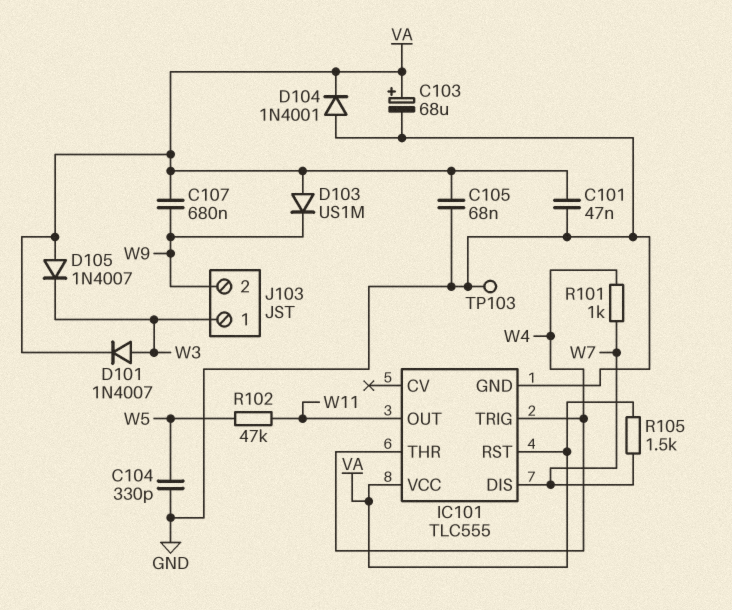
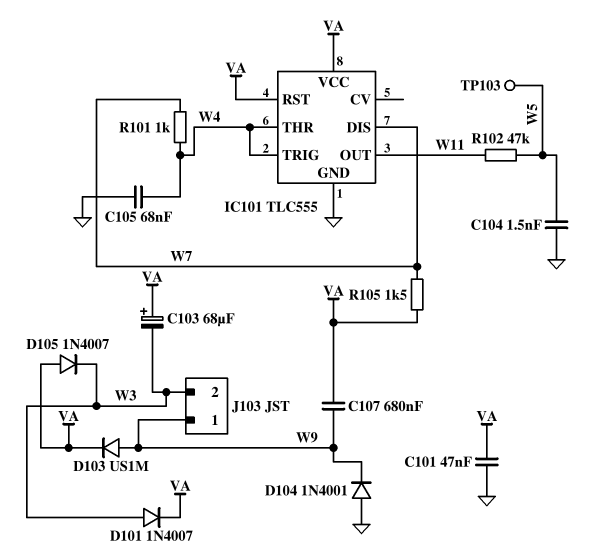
C103: 68uF (plus VA, minus GND) -> 68uF (plus VA, minus W3)
C104: 330pF (GND, W5) -> 1.5nF (GND, W5)
C105: 68nF (GND, VA) -> 68nF (GND, W4)
D103: diode US1M (A VA, K W9) -> diode US1M (A W9, K VA)
D104: diode 1N4001 (A GND, K VA) -> diode 1N4001 (A GND, K W9)
J103 pin 1: W3 -> W9
J103 pin 2: W9 -> W3
TP103: test point (GND) -> test point (W5)

